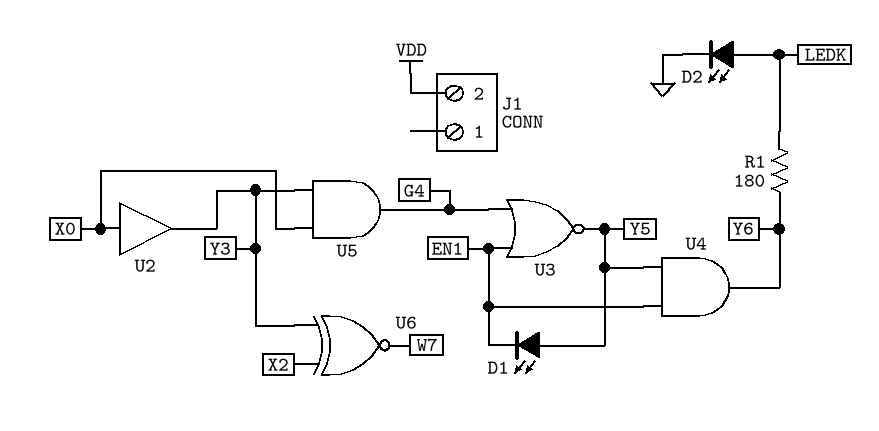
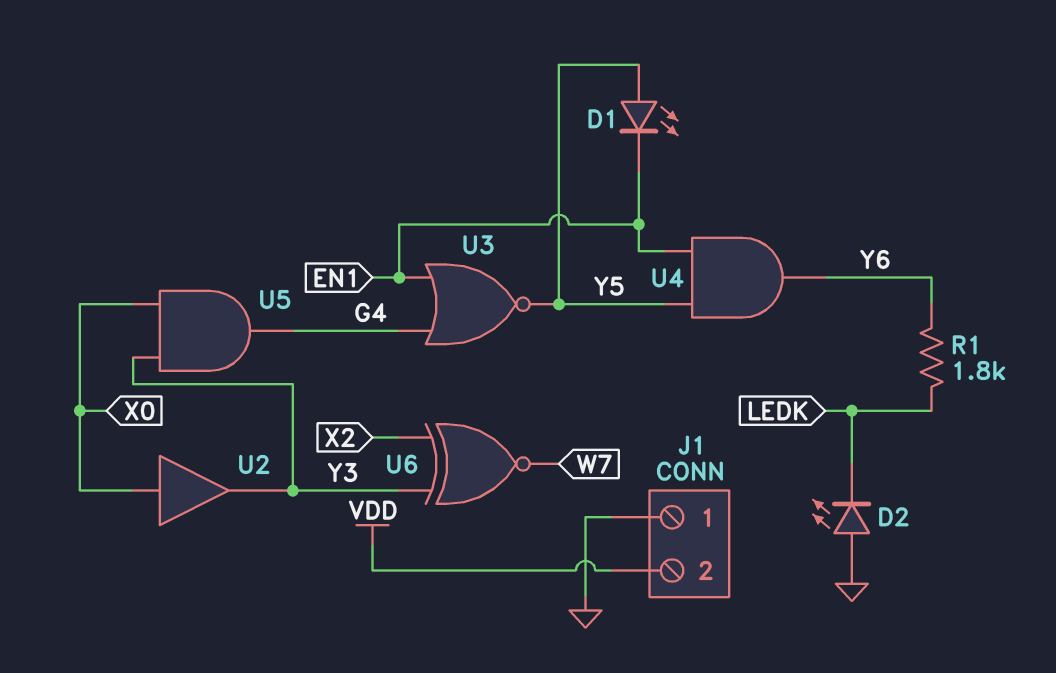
D2: LED (A LEDK, K GND) -> LED (A GND, K LEDK)
J1 pin 1: none -> GND
R1: 180 (LEDK, Y6) -> 1.8k (LEDK, Y6)

